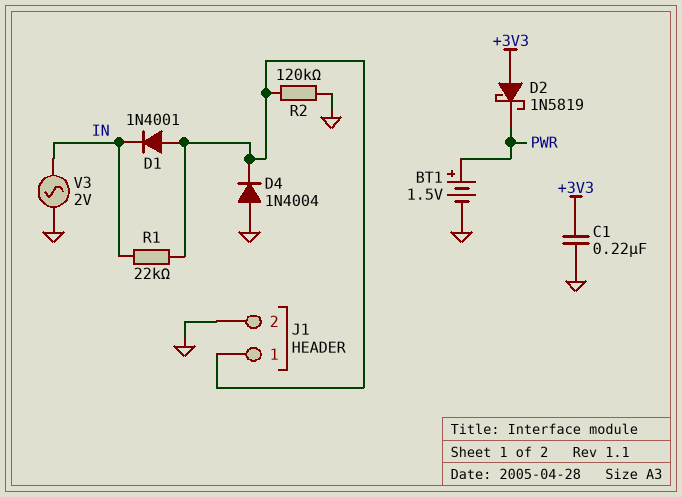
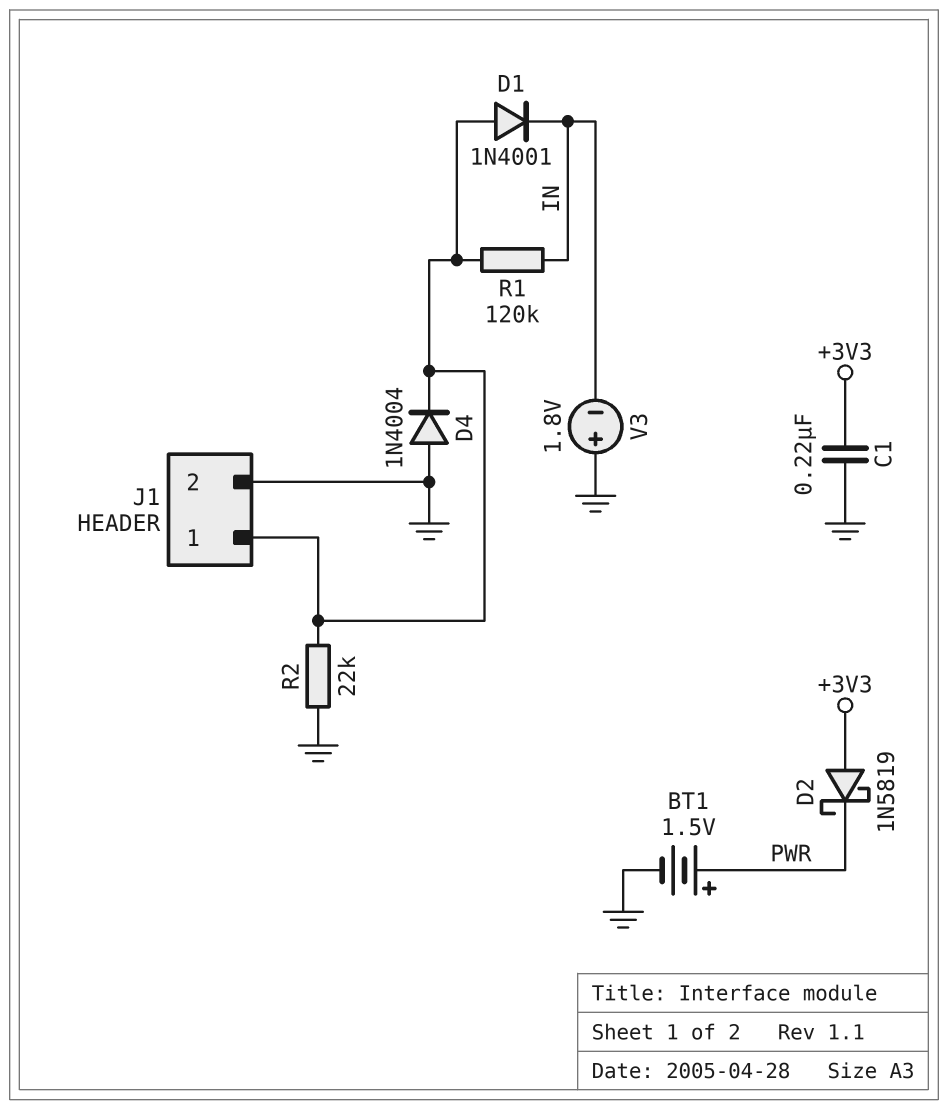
R1: 22k (IN, J1/1) -> 120k (IN, J1/1)
R2: 120k (GND, J1/1) -> 22k (GND, J1/1)
V3: AC 2V (GND, IN) -> 1.8V (plus GND, minus IN)

